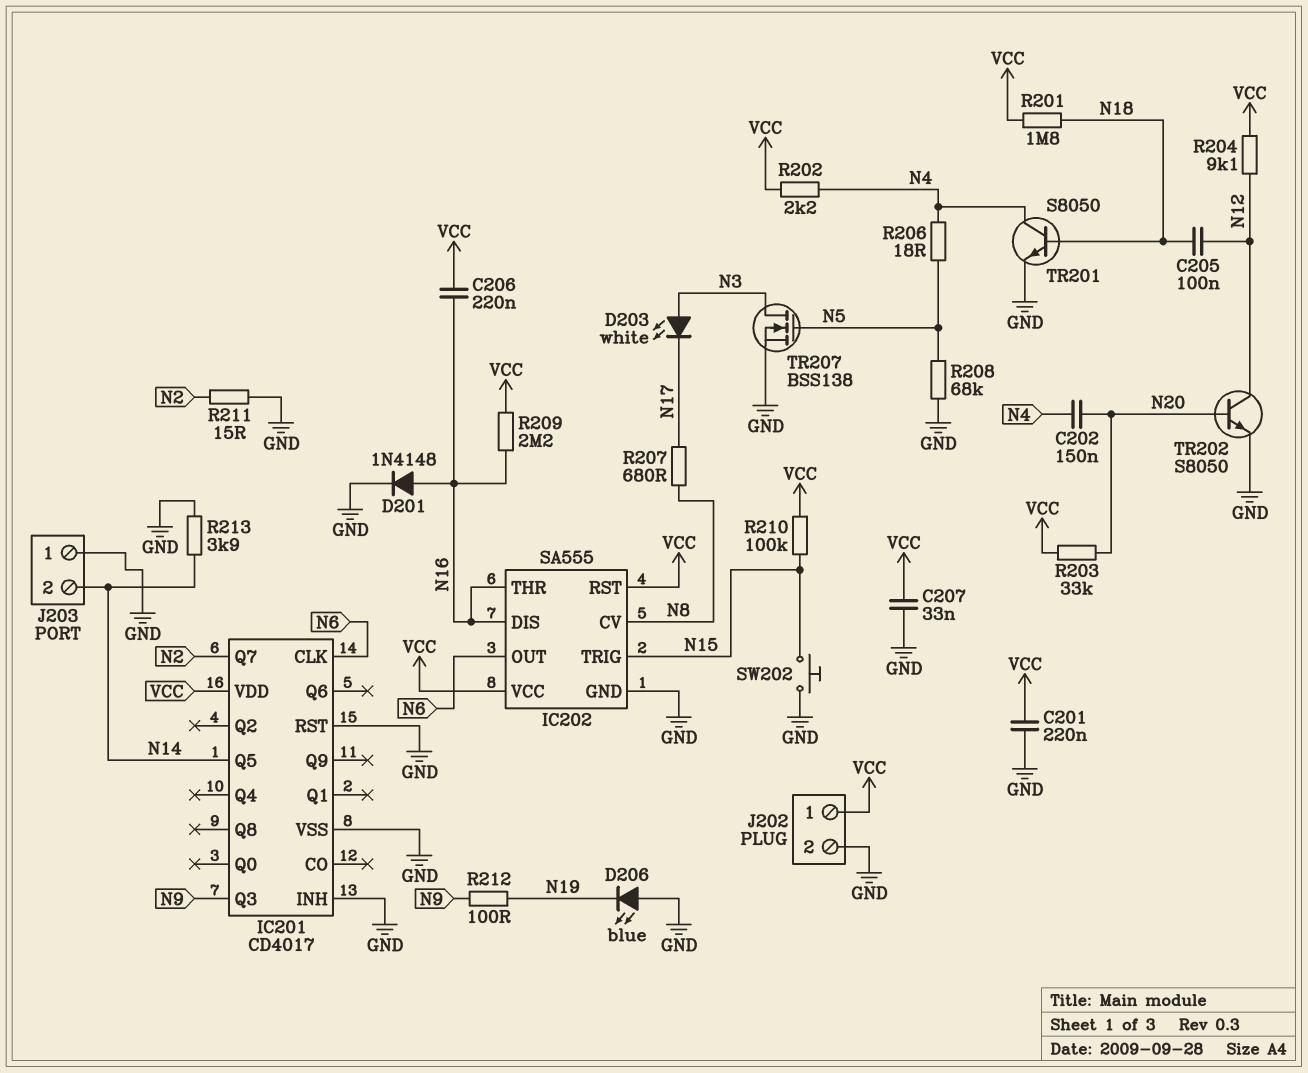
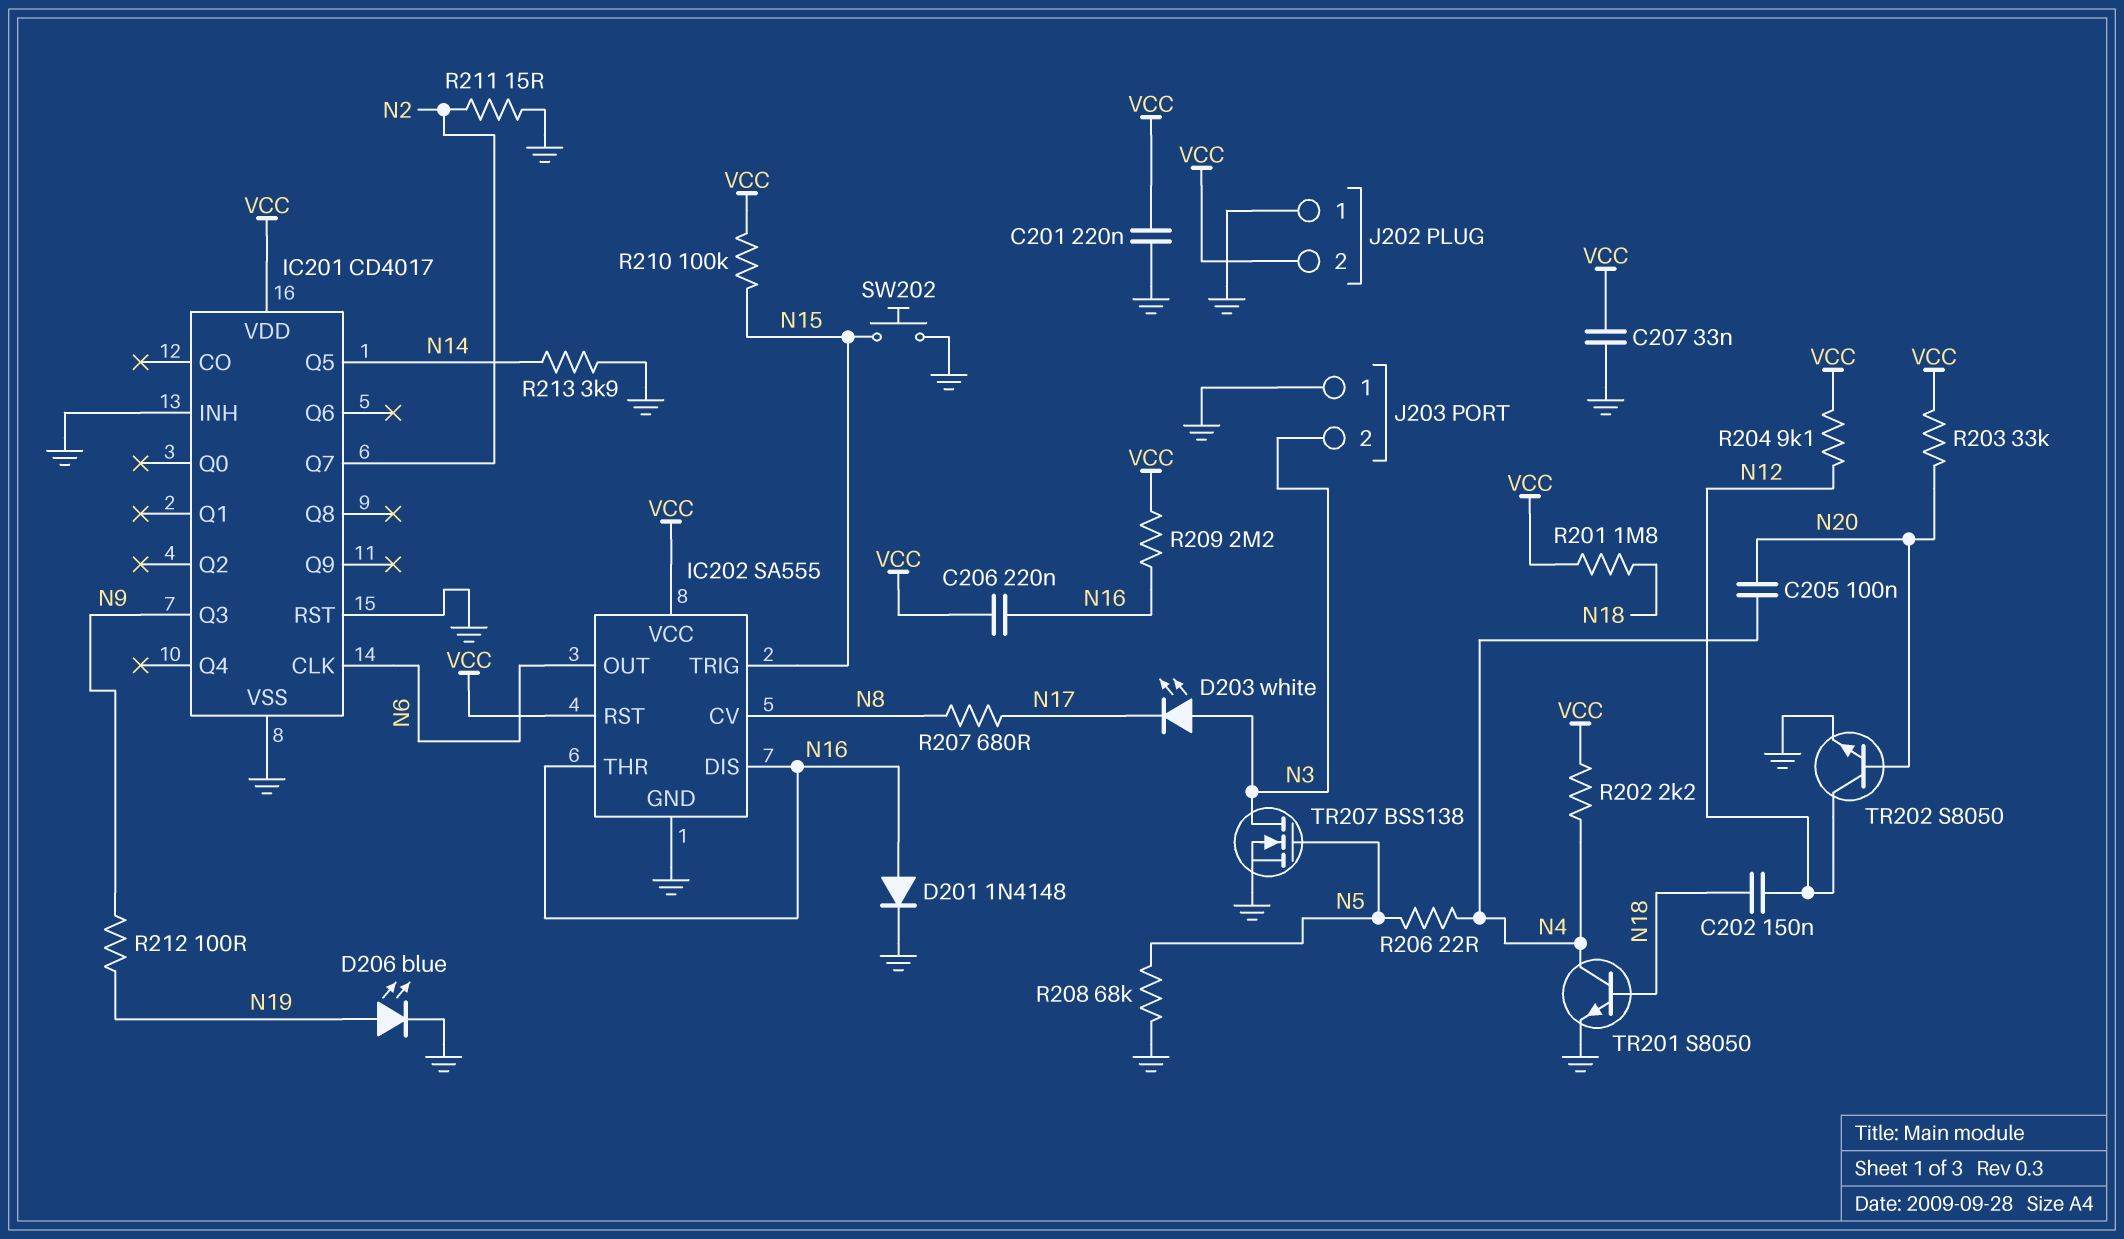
C202: 150nF (N4, N20) -> 150nF (N12, N18)
C205: 100nF (N12, N18) -> 100nF (N4, N20)
D206: LED blue (A GND, K N19) -> LED blue (A N19, K GND)
J202 pin 1: VCC -> GND
J202 pin 2: GND -> VCC
J203 pin 2: N14 -> N3
R206: 18 (N4, N5) -> 22 (N4, N5)

